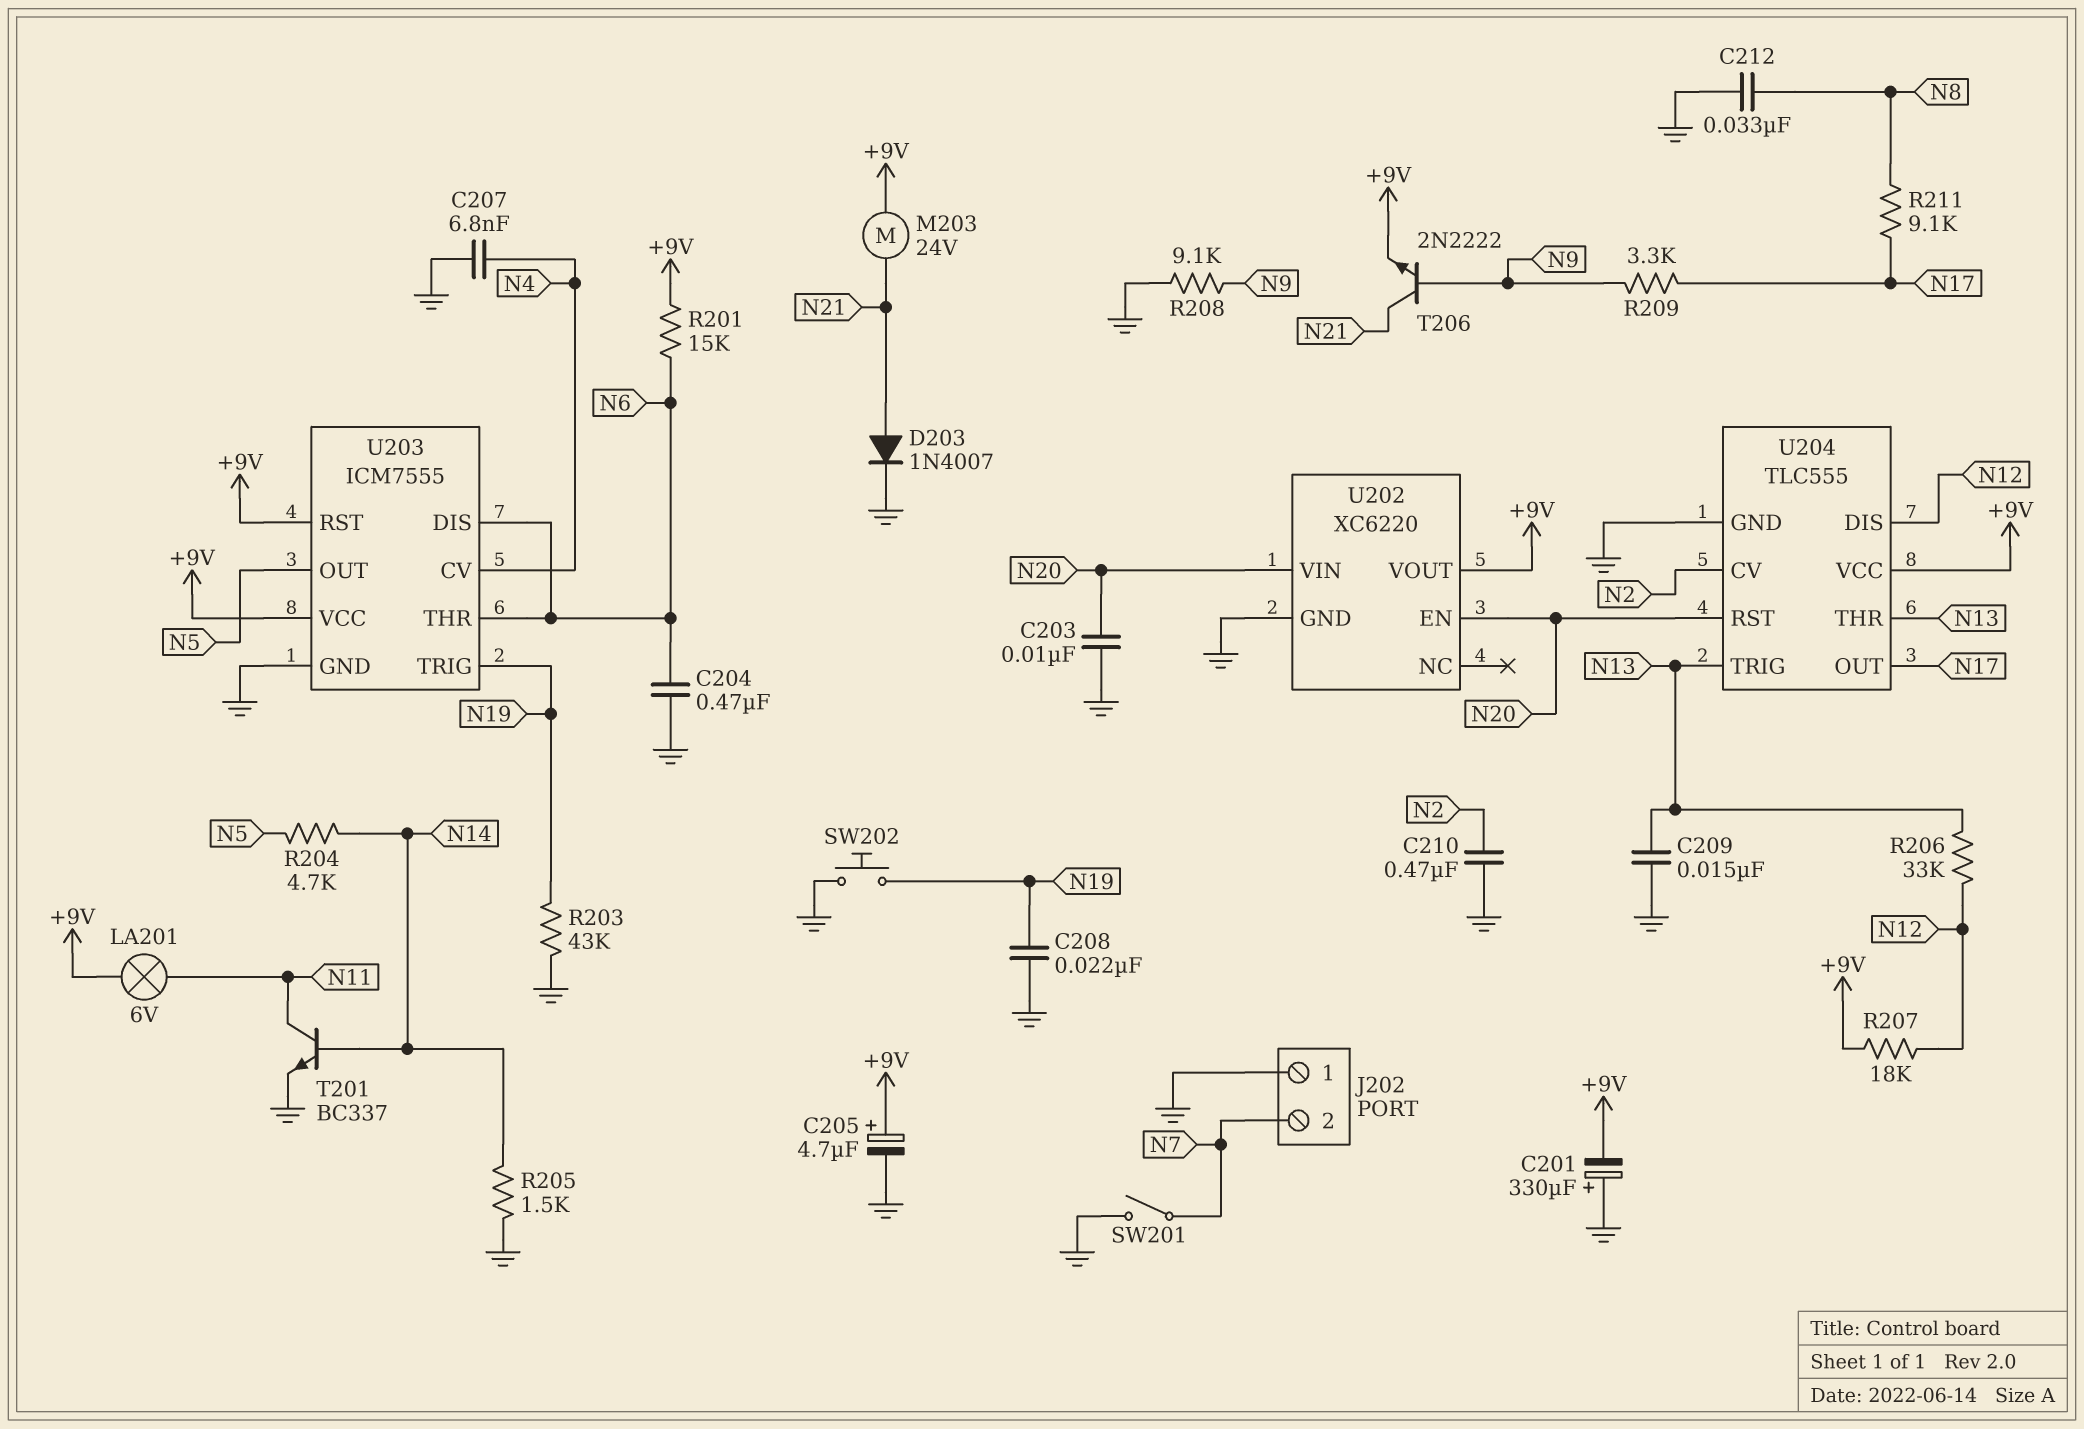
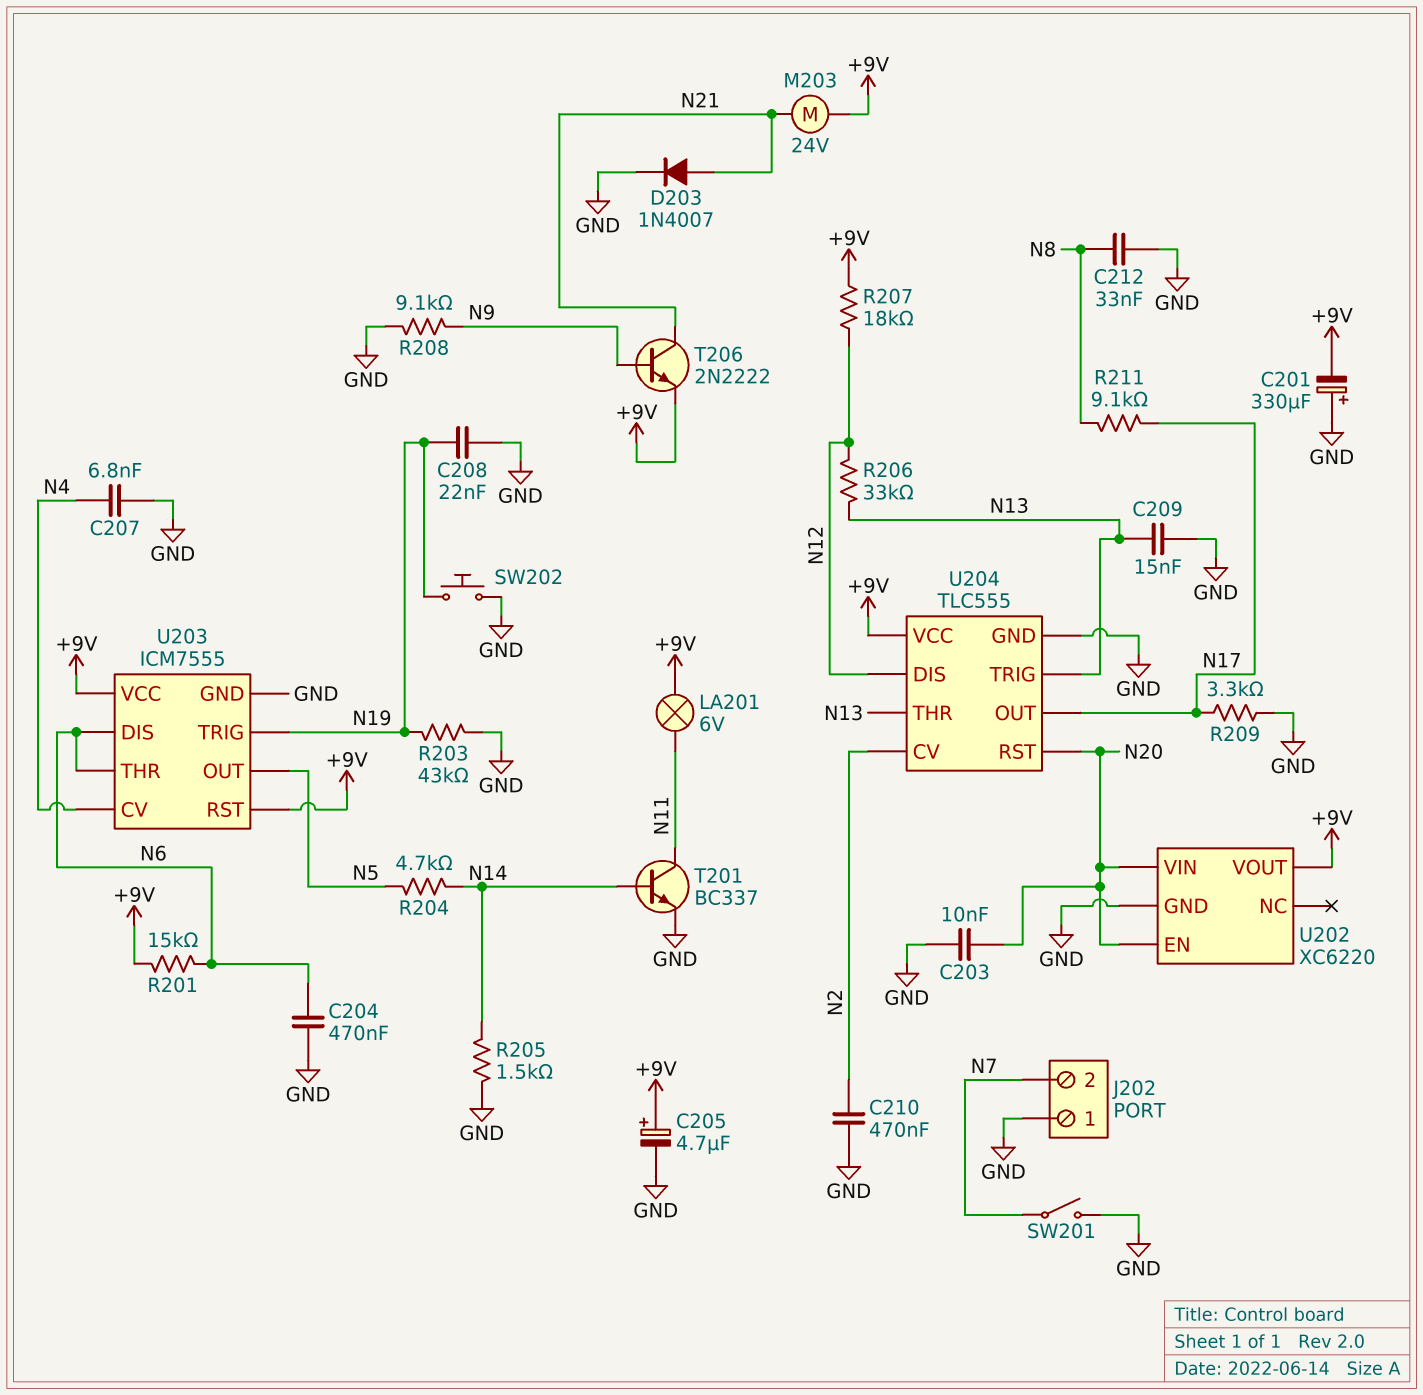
R209: 3.3k (N9, N17) -> 3.3k (GND, N17)

